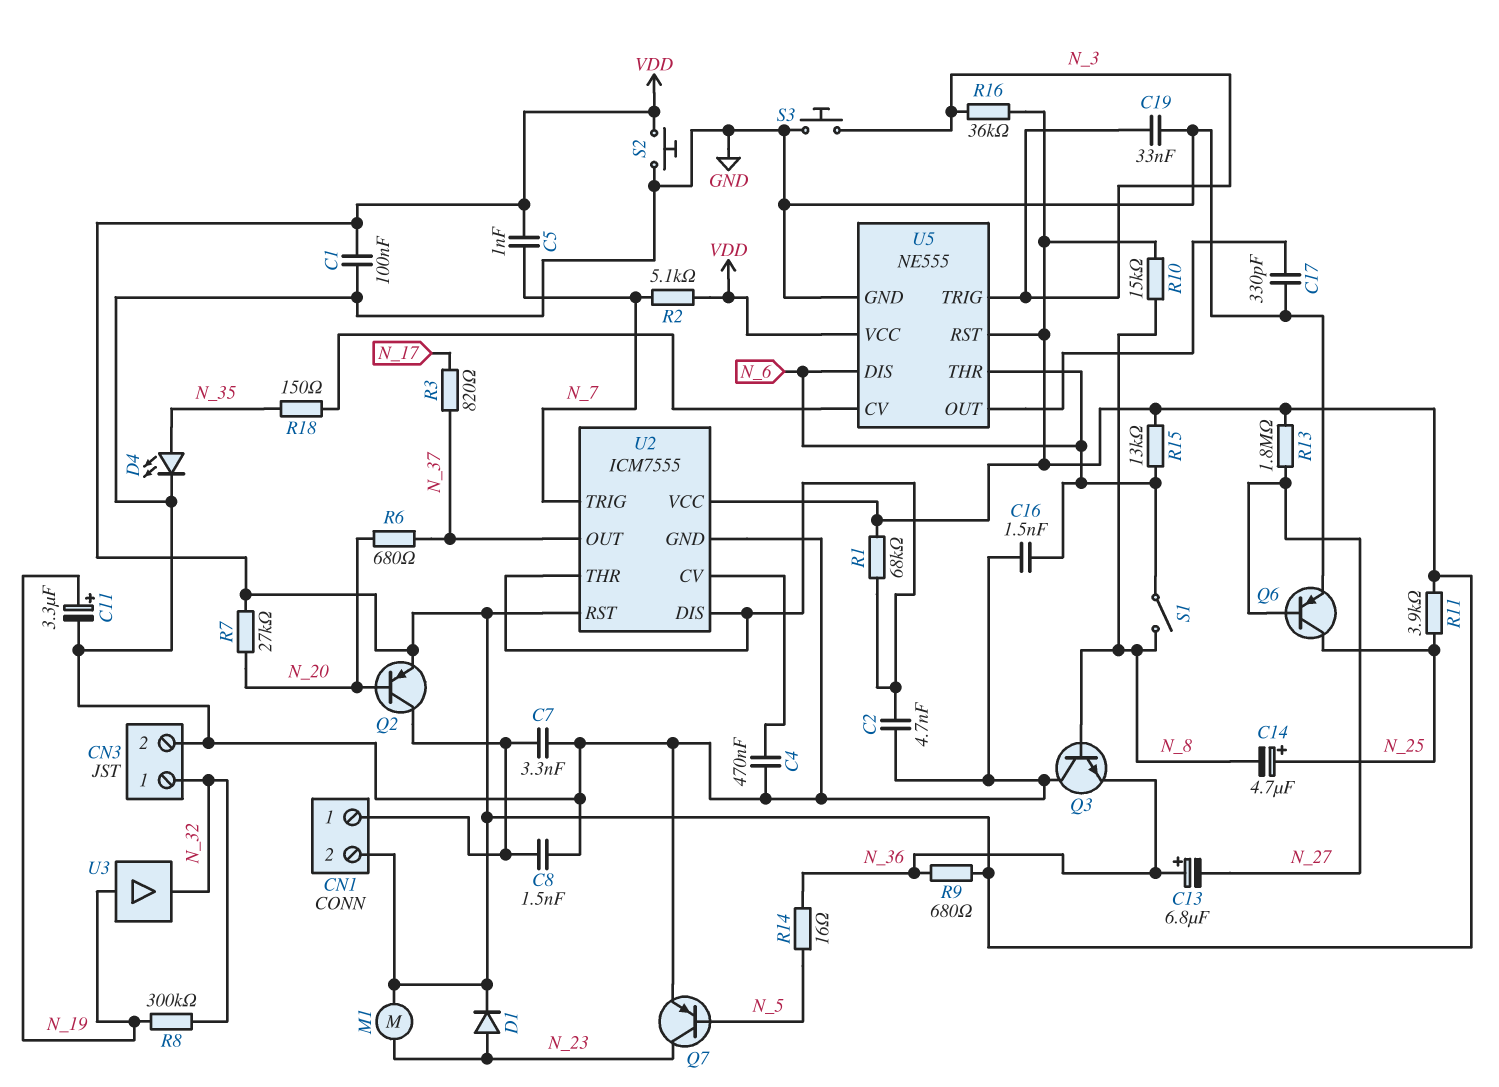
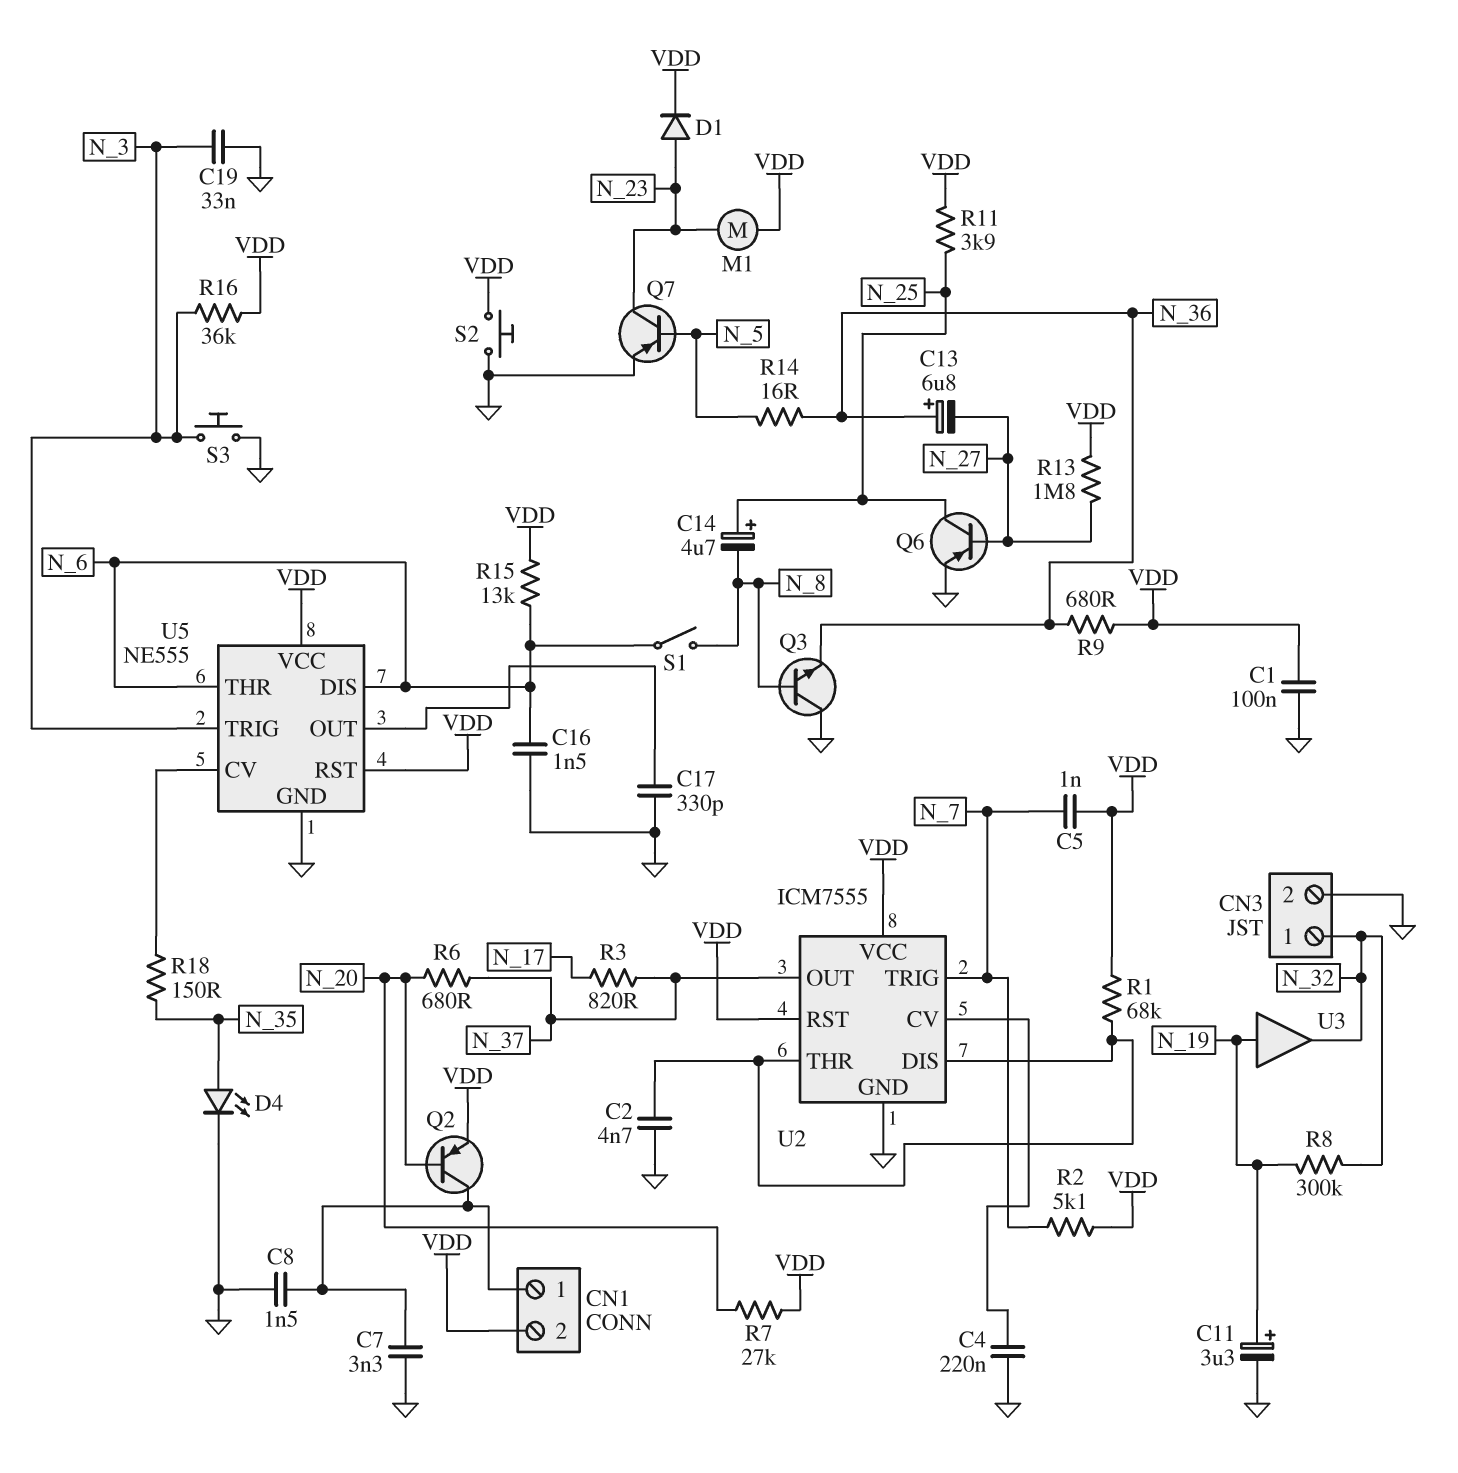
C4: 470nF (GND, U2/CV) -> 220nF (GND, U2/CV)
R10: 15k (N_8, VDD) -> none

